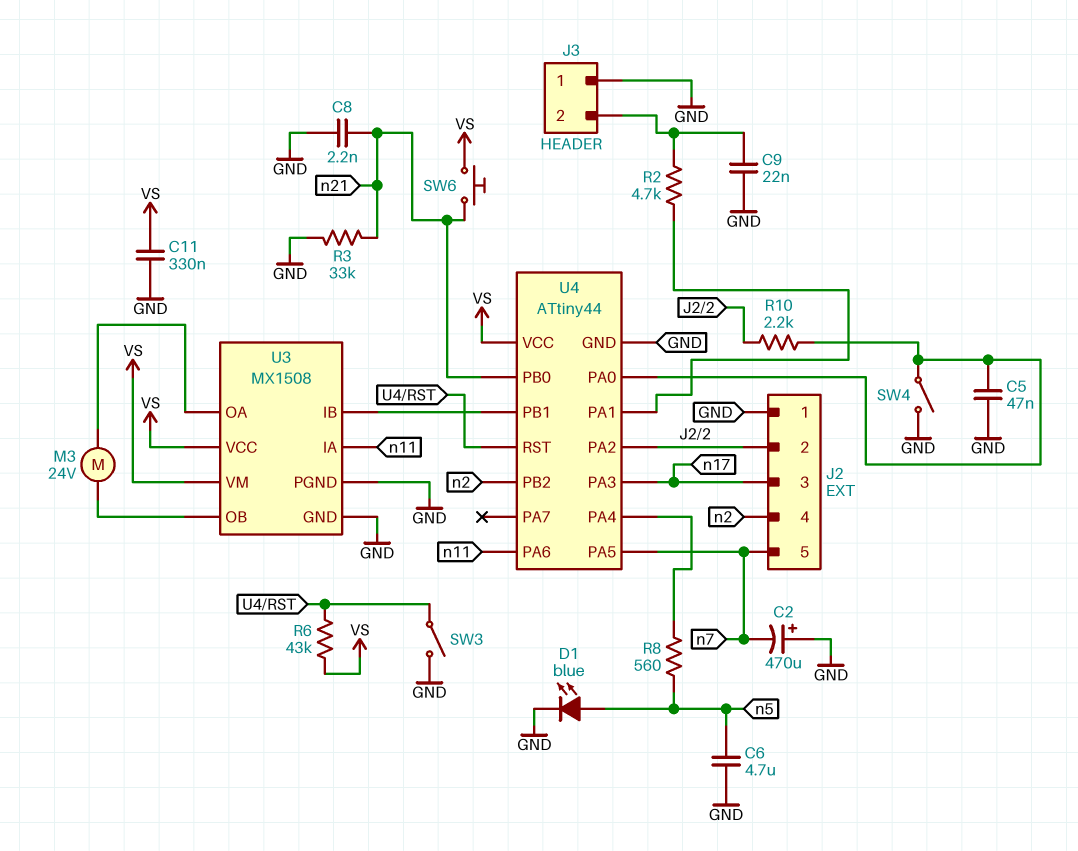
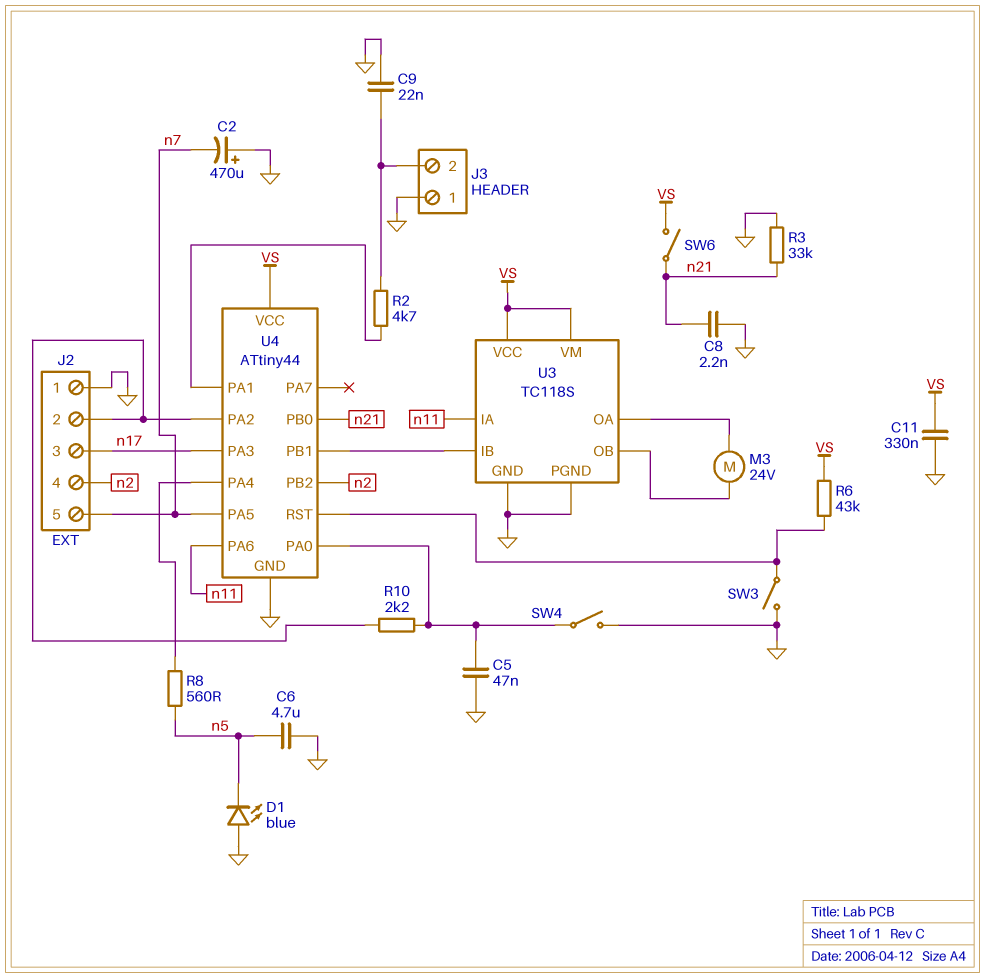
D1: LED blue (A n5, K GND) -> LED blue (A GND, K n5)
SW6: button (VS, n21) -> switch (VS, n21)
U3: MX1508 -> TC118S

